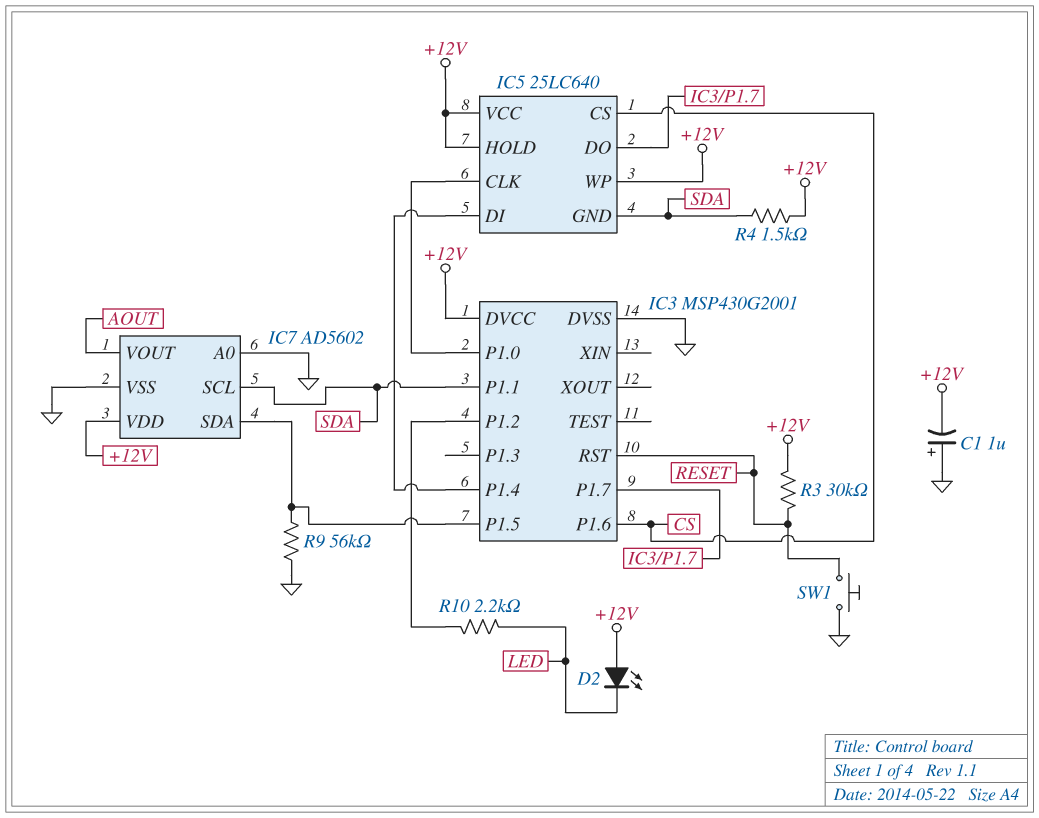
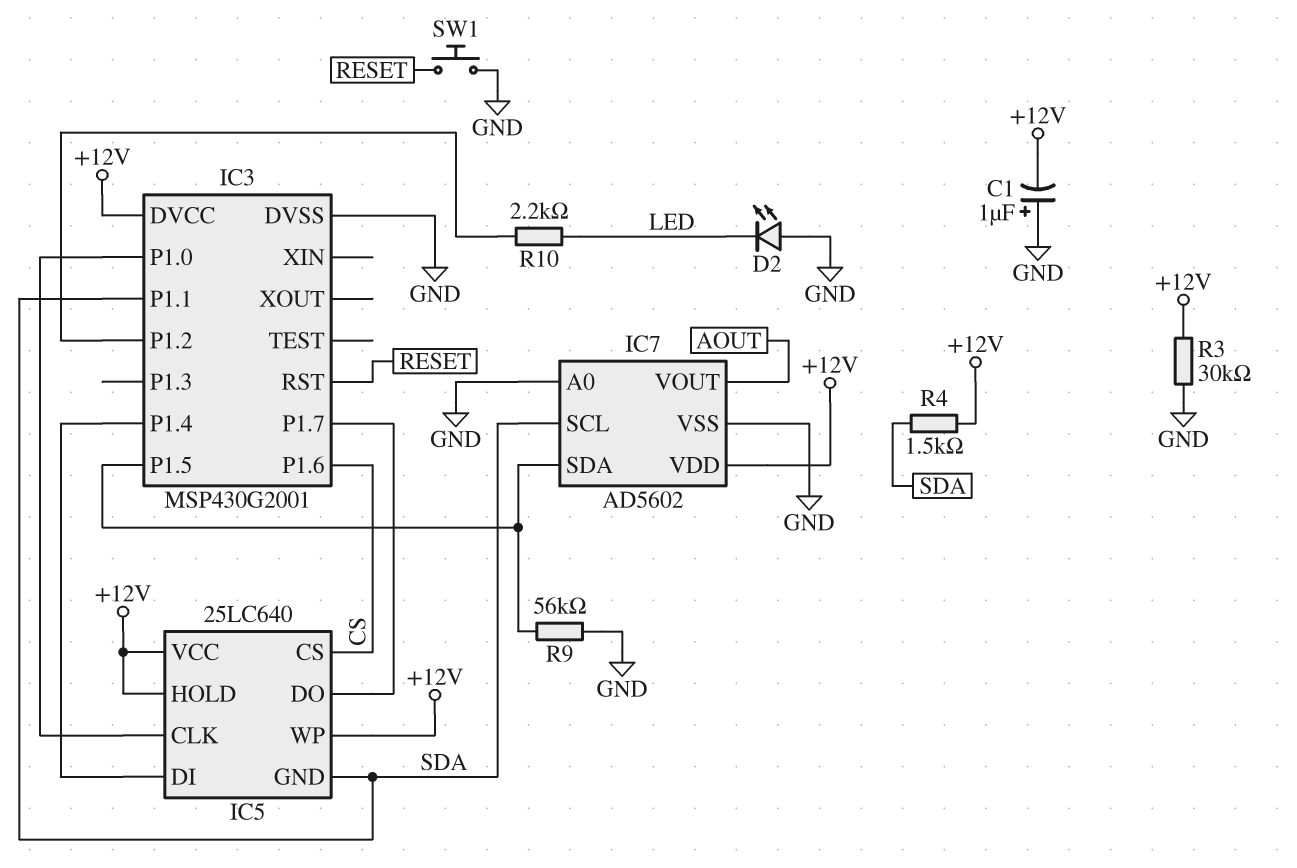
D2: LED (A +12V, K LED) -> LED (A GND, K LED)
R3: 30k (+12V, RESET) -> 30k (+12V, GND)

